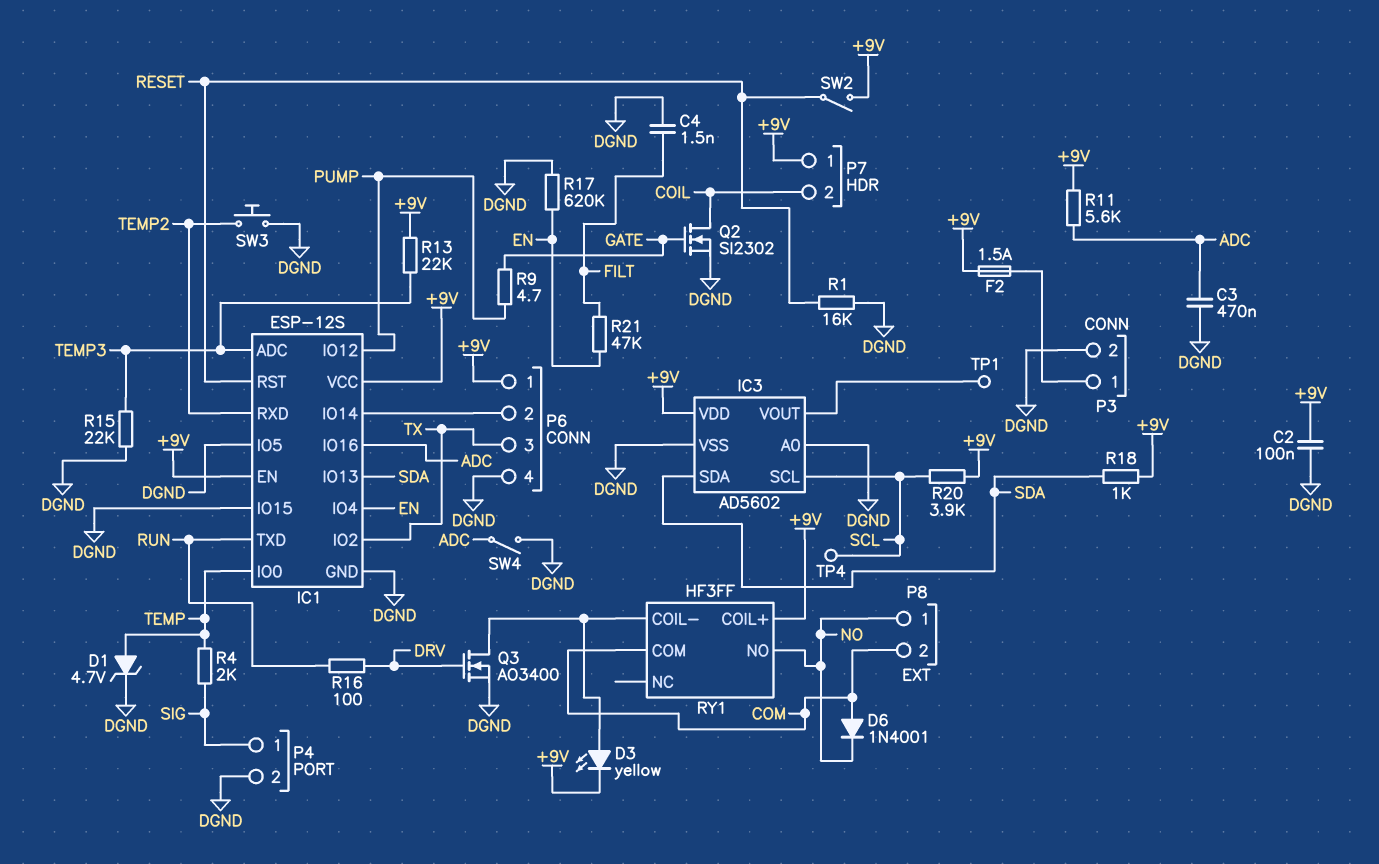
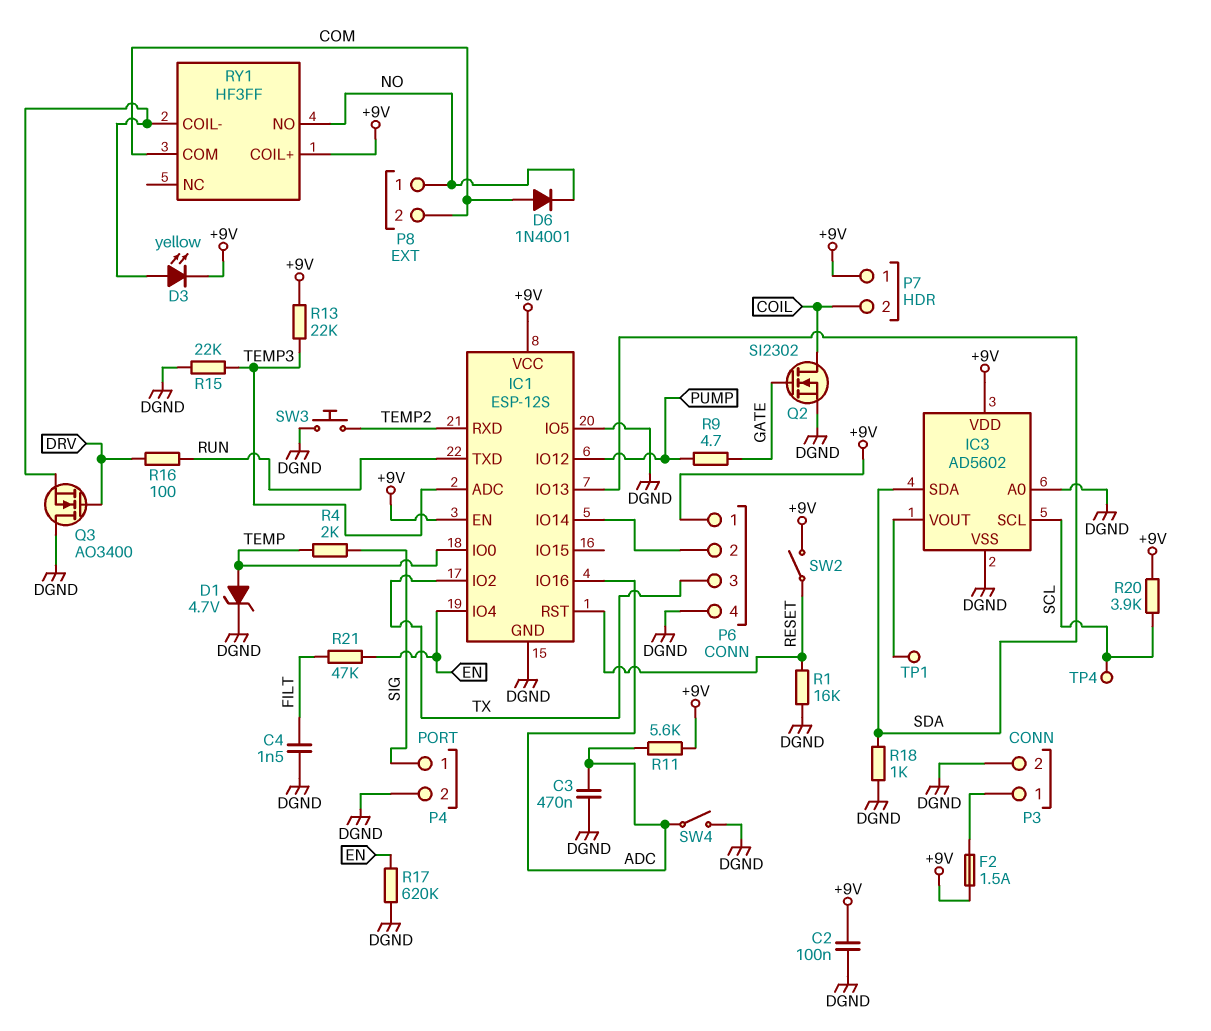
IC1 pin IO15: DGND -> none
Q3: NMOS AO3400 (G DRV, D RY1/COIL-, S DGND) -> NMOS AO3400 (G DRV, D DGND, S RY1/COIL-)
R18: 1k (+9V, SDA) -> 1k (DGND, SDA)

